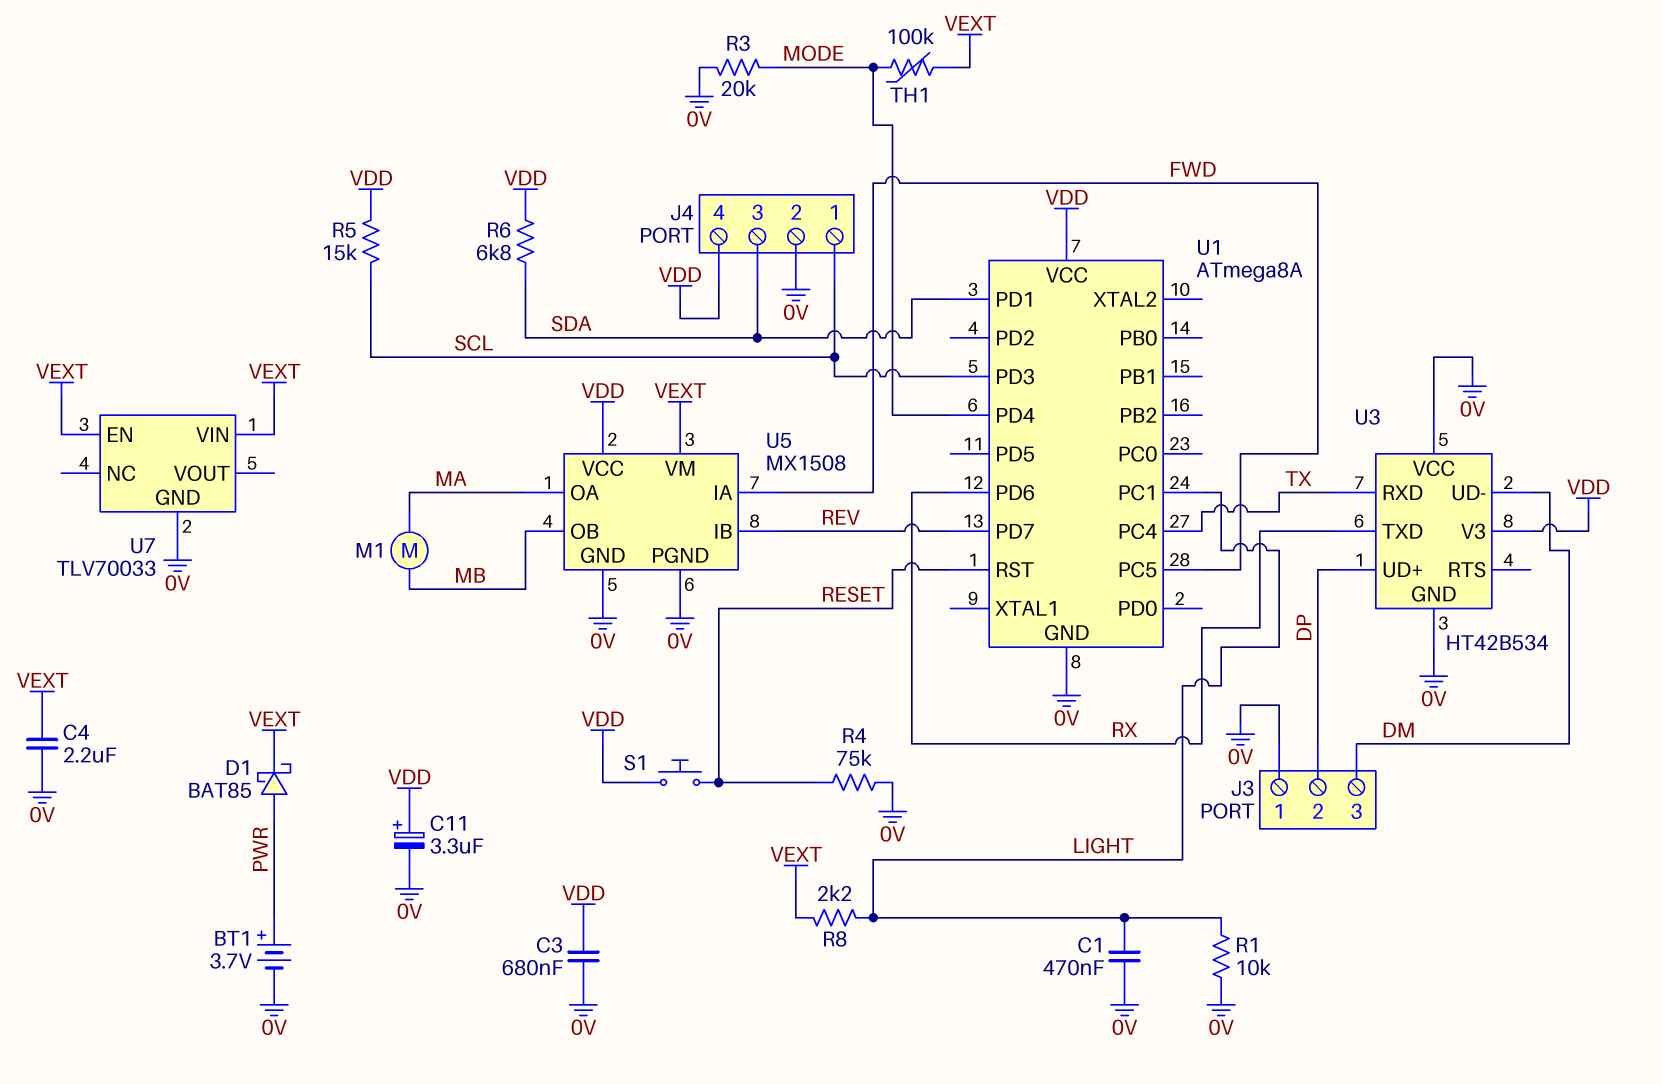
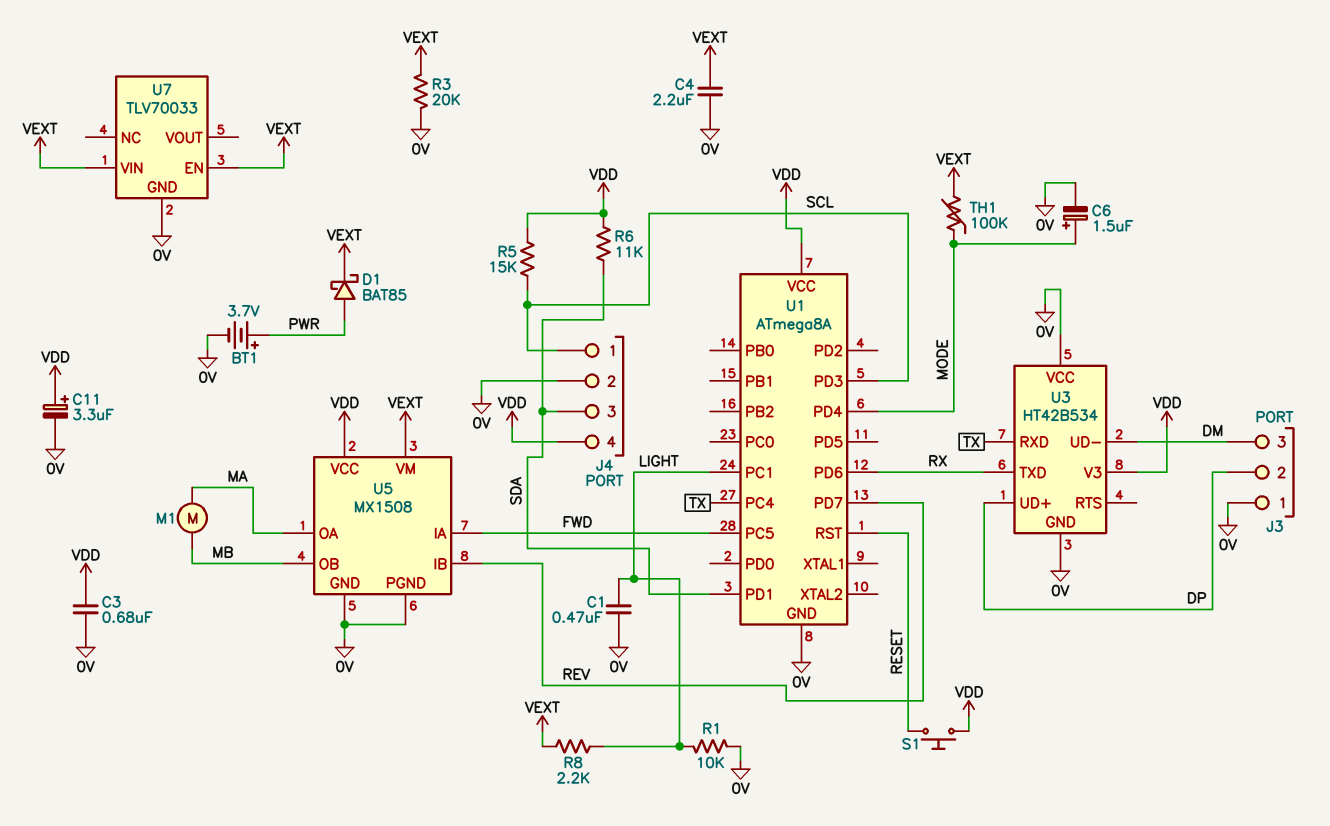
C6: none -> 1.5uF (plus MODE, minus 0V)
R3: 20k (0V, MODE) -> 20k (0V, VEXT)
R4: 75k (0V, RESET) -> none
R6: 6.8k (SDA, VDD) -> 11k (SDA, VDD)

